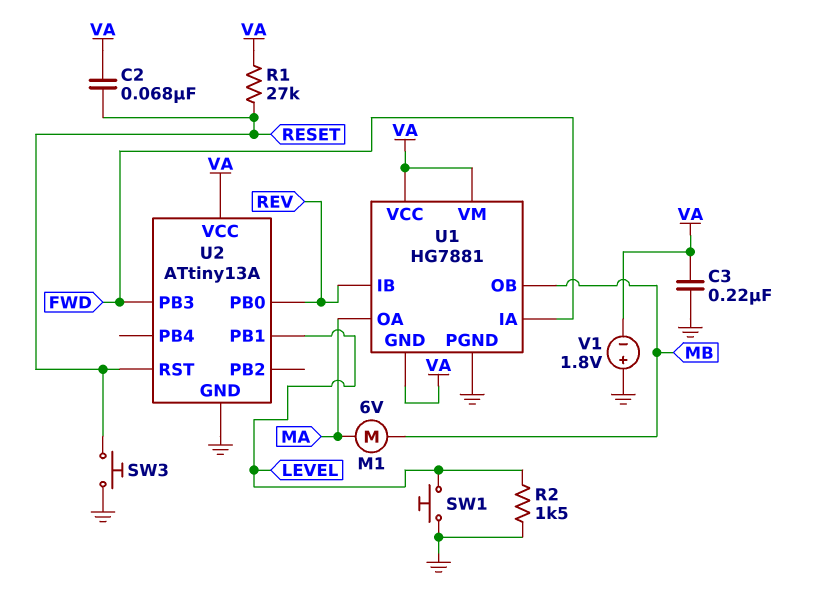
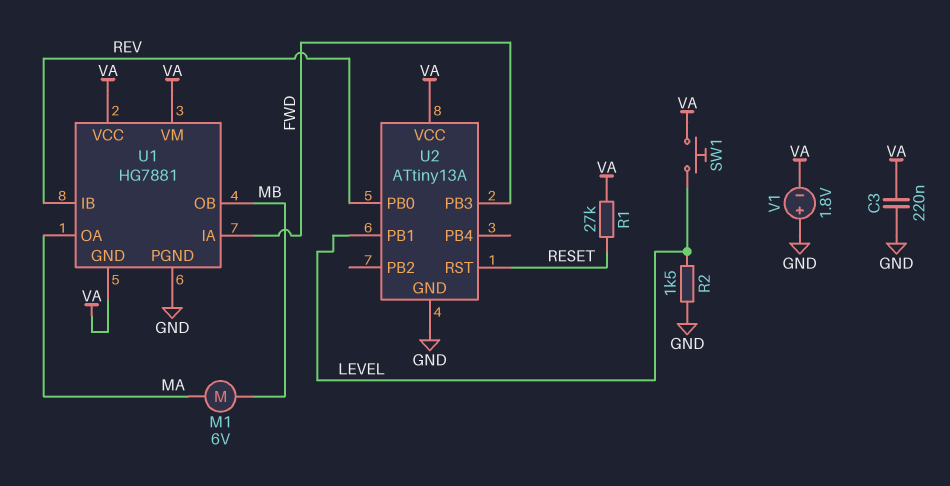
C2: 68nF (RESET, VA) -> none
SW1: button (GND, LEVEL) -> button (LEVEL, VA)
SW3: button (GND, RESET) -> none

